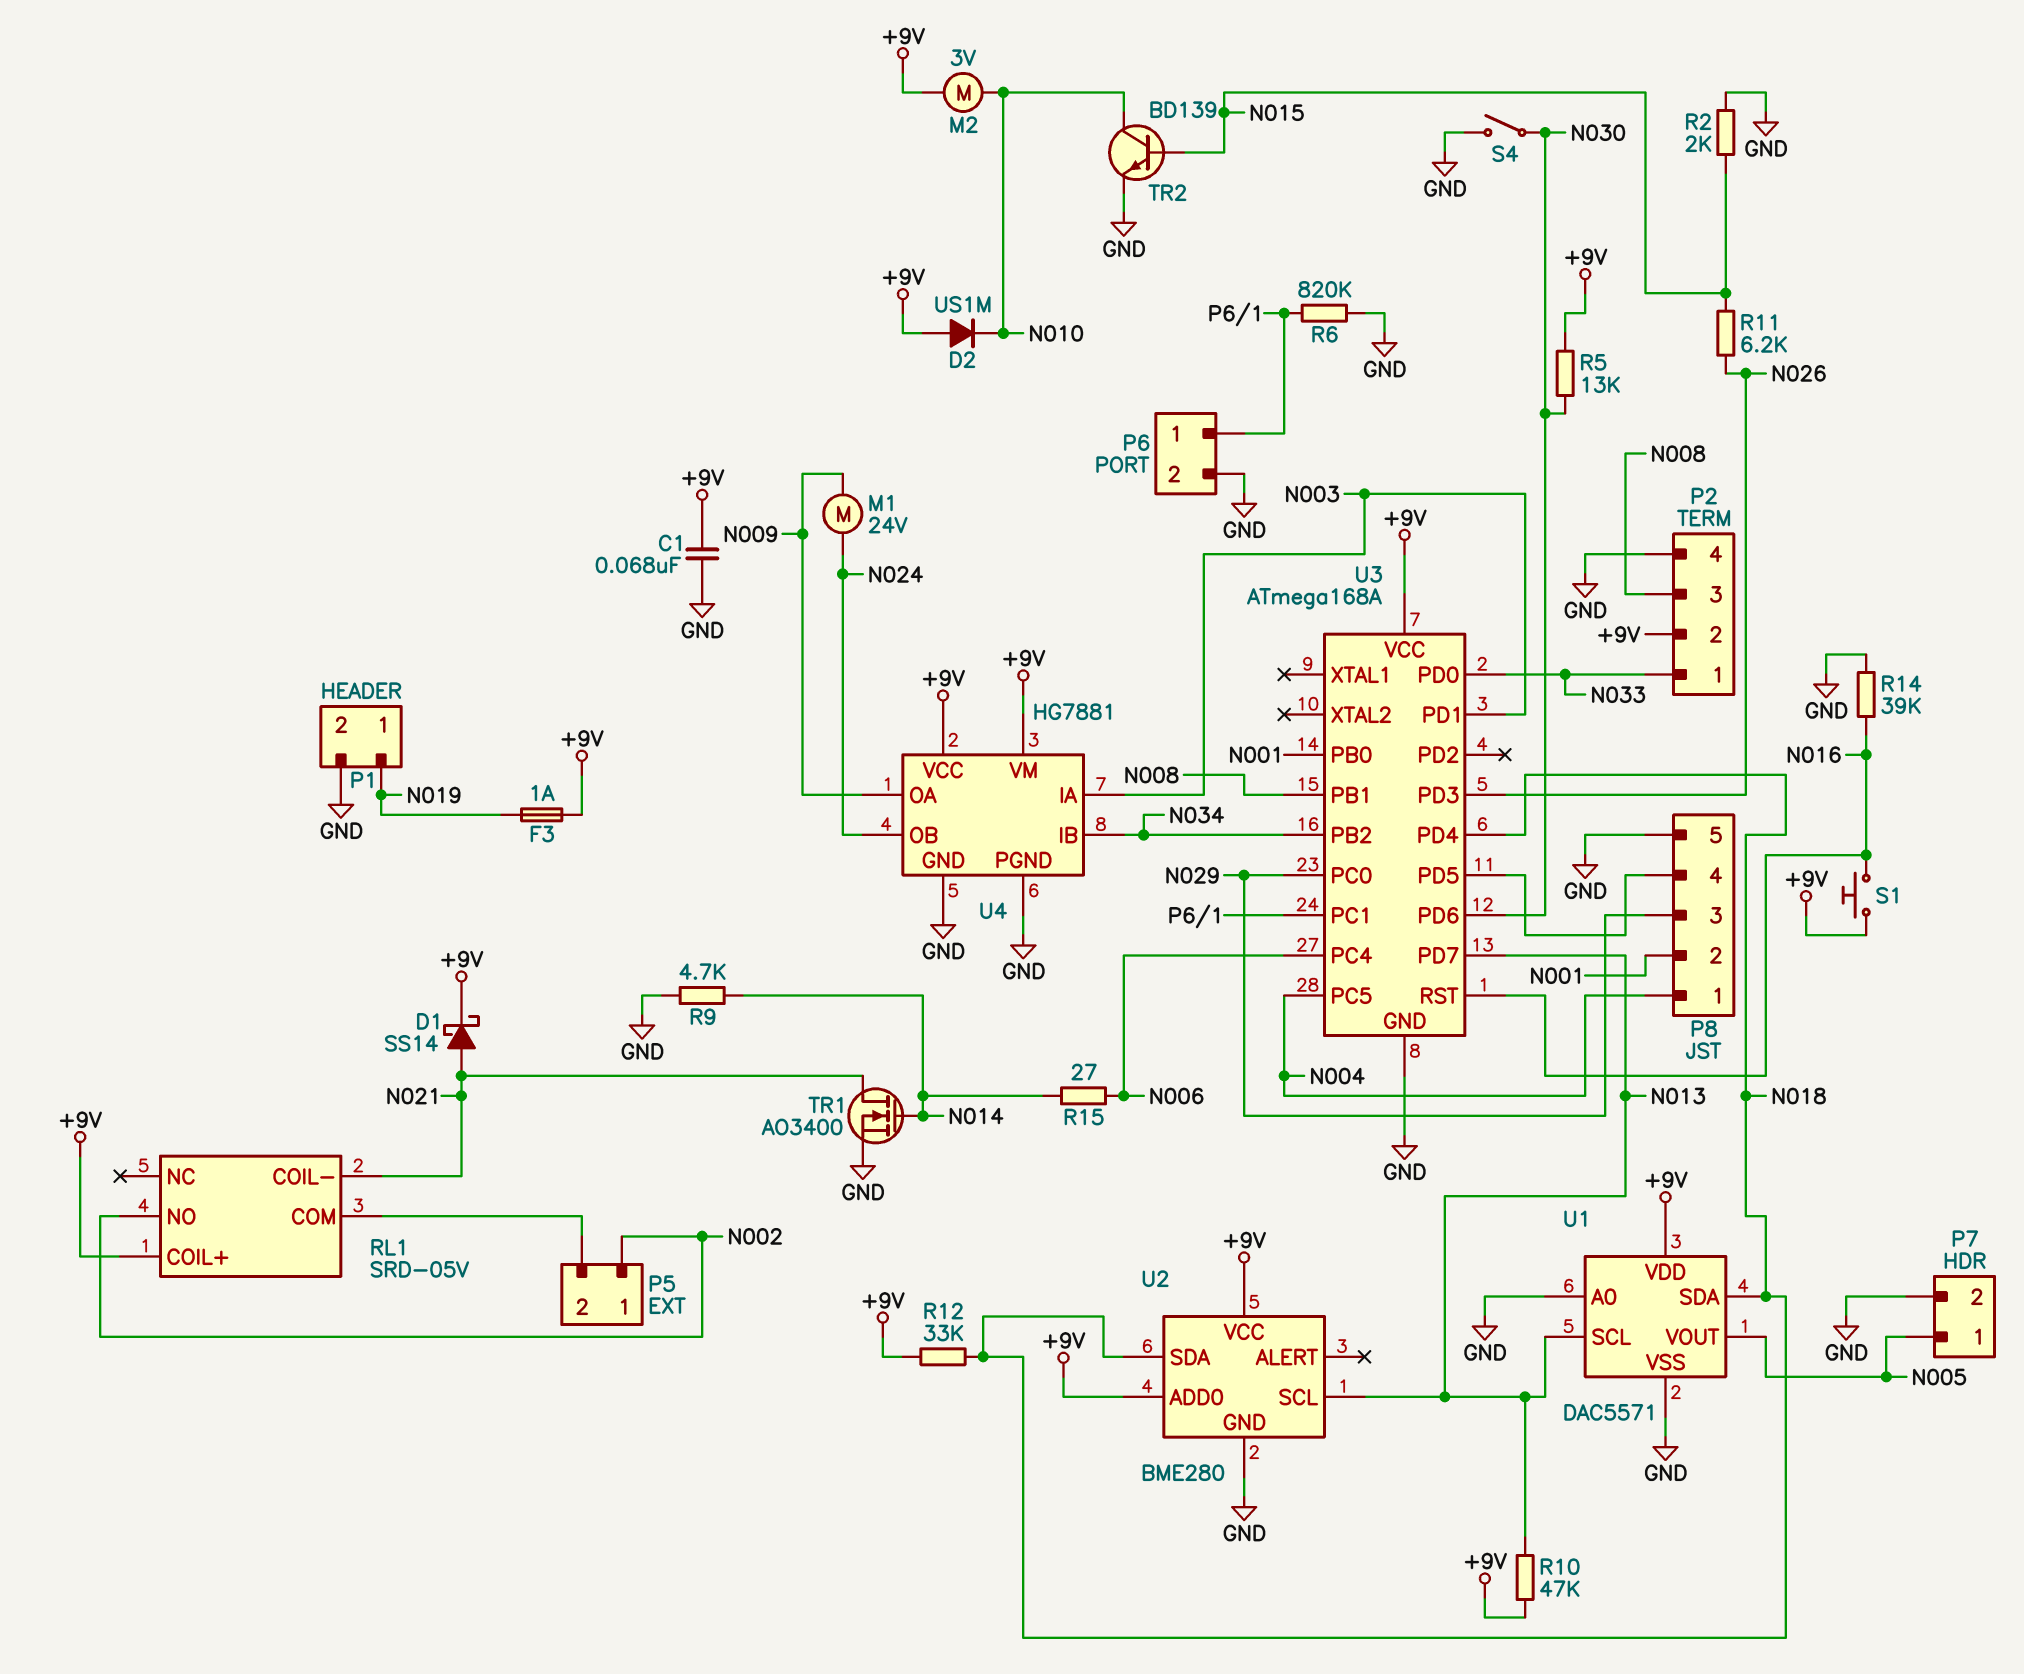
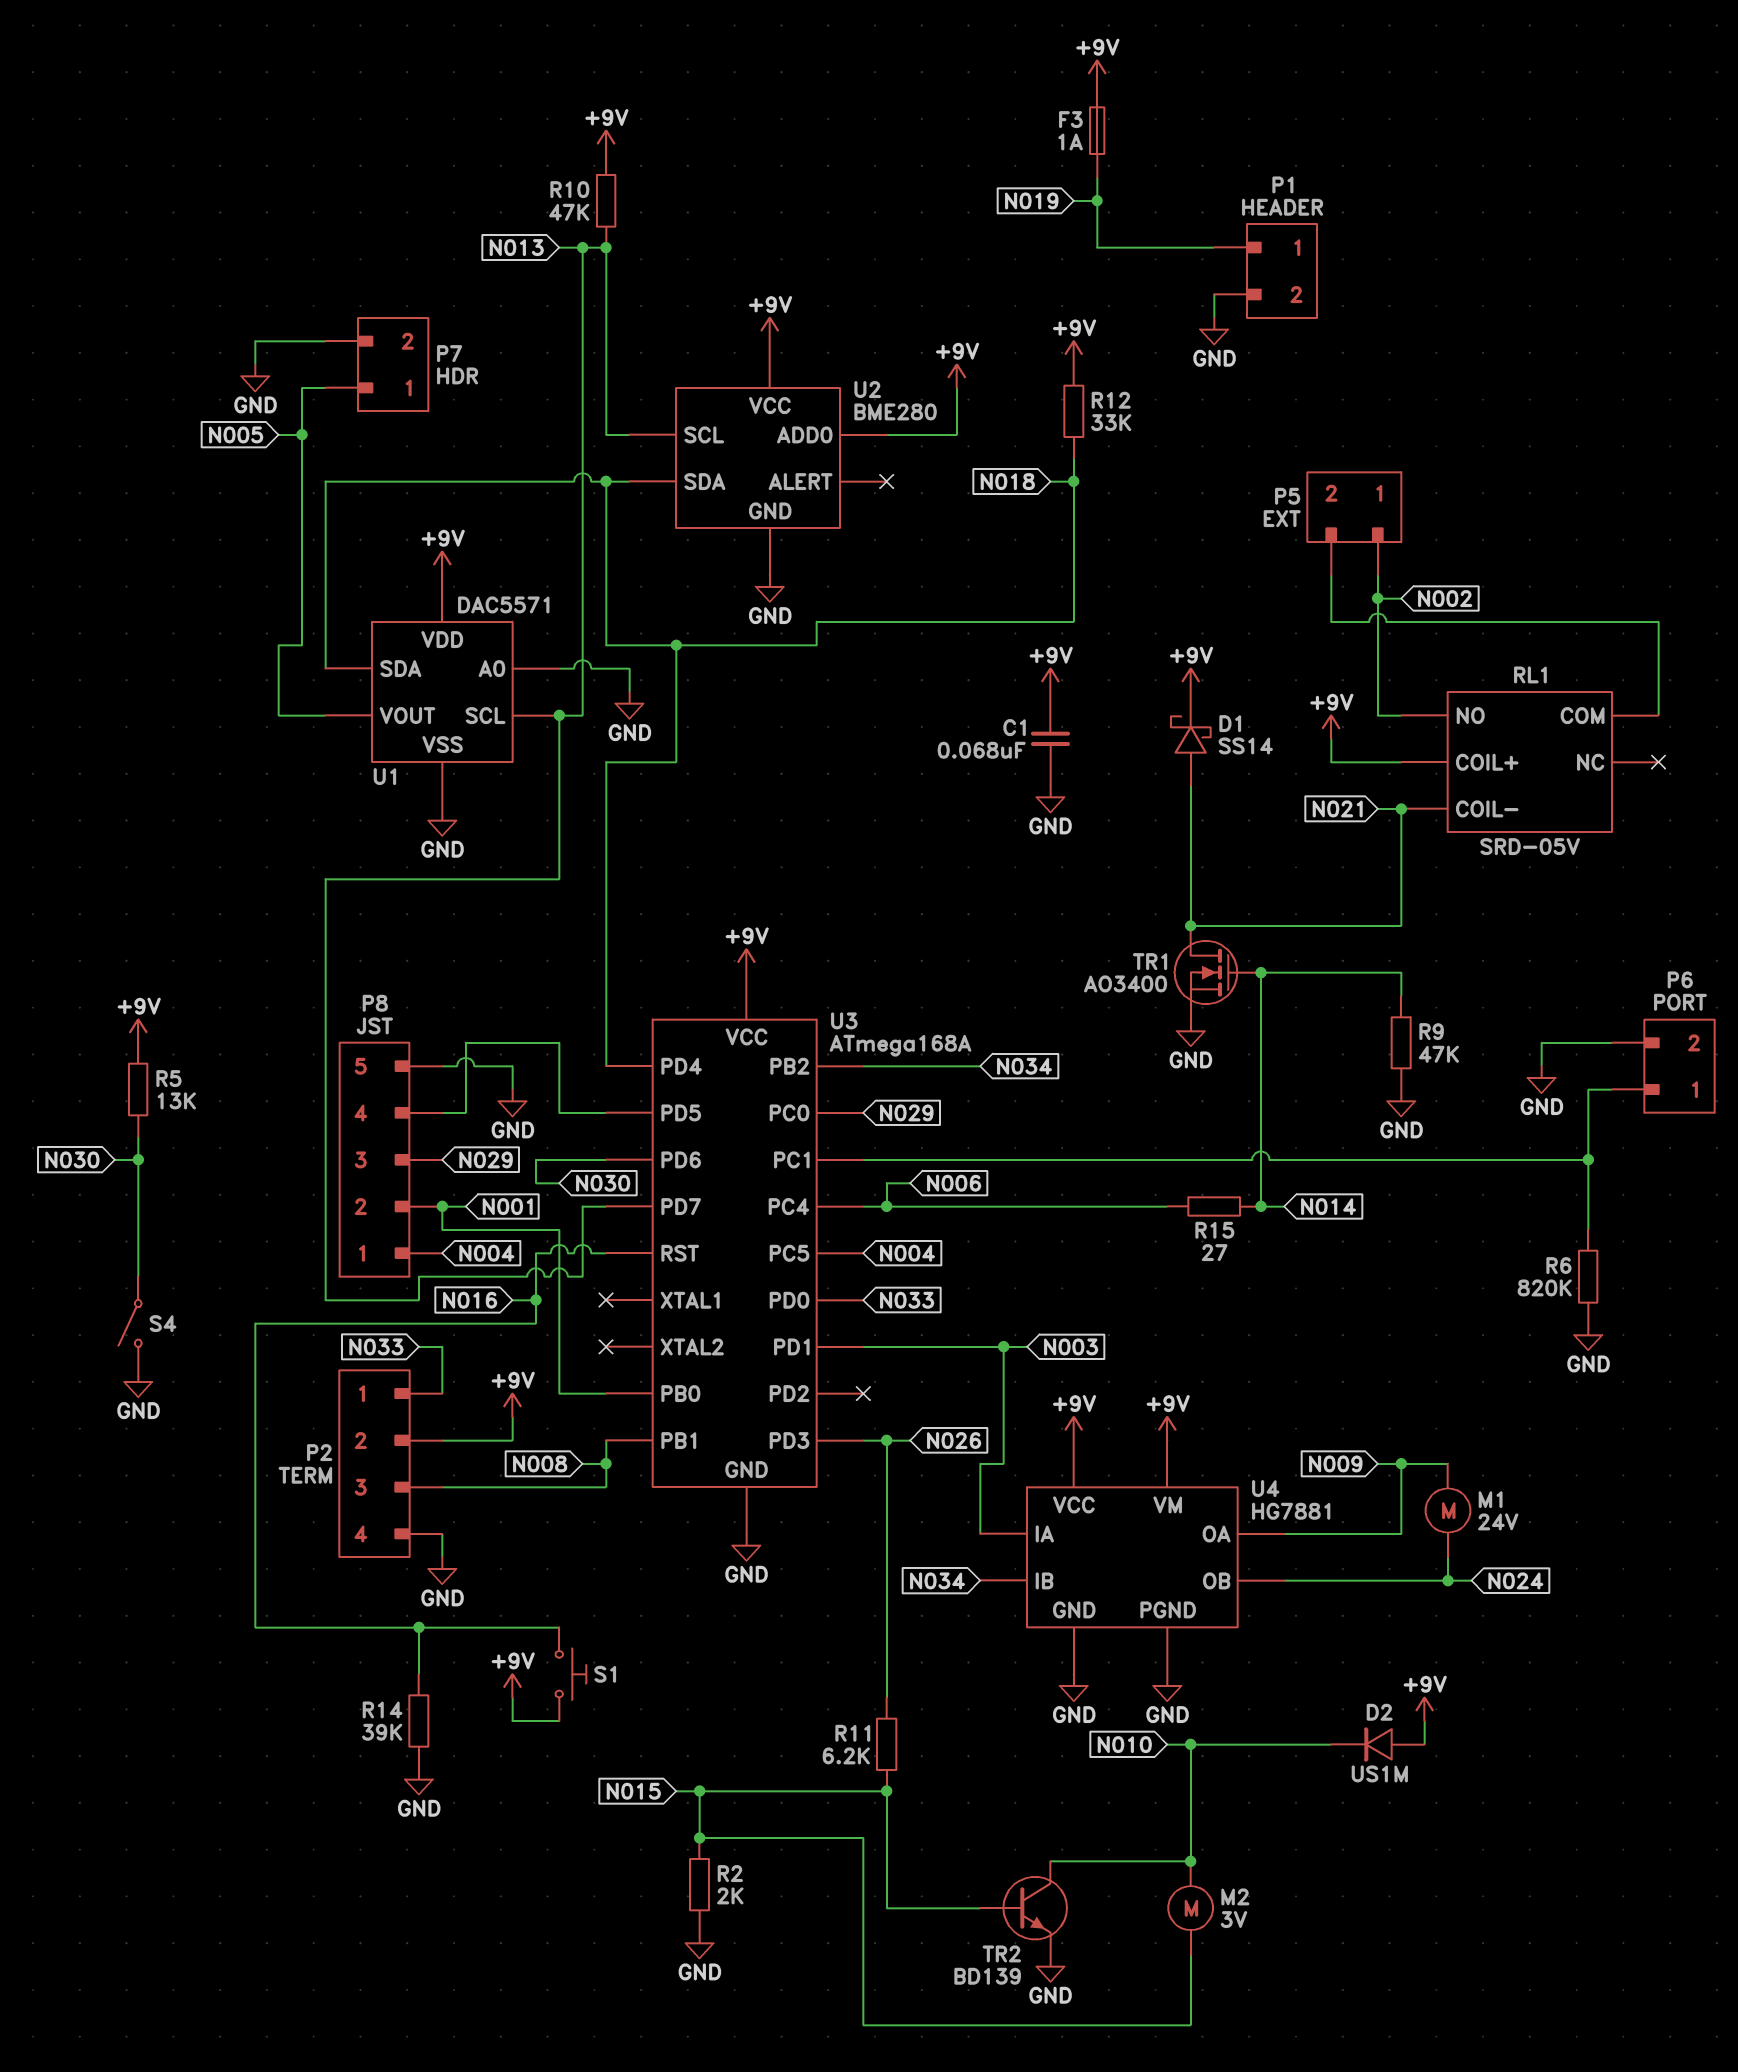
M2: motor 3V (+9V, N010) -> motor 3V (N010, N015)
R9: 4.7k (GND, N014) -> 47k (GND, N014)

